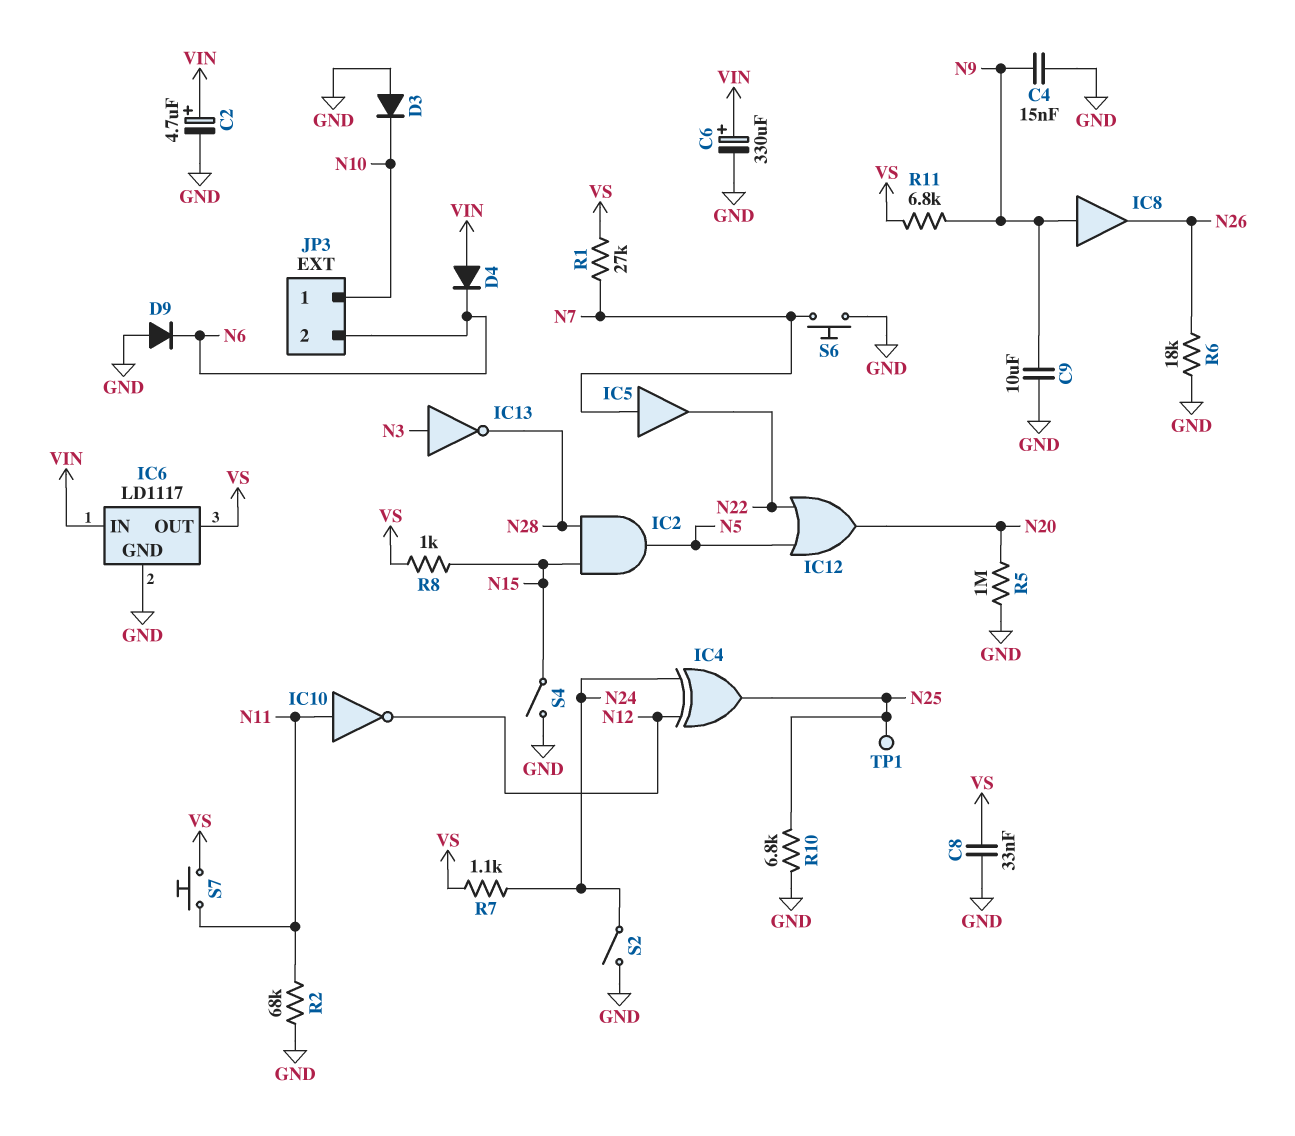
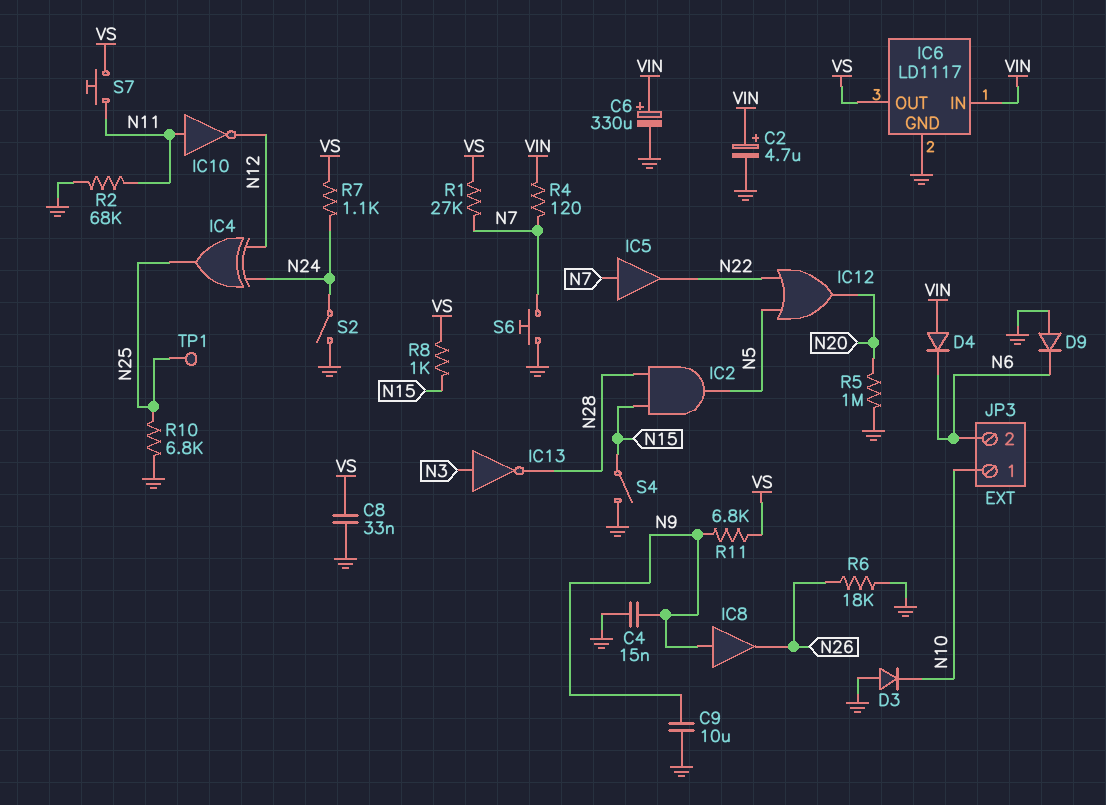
R4: none -> 120 (N7, VIN)

